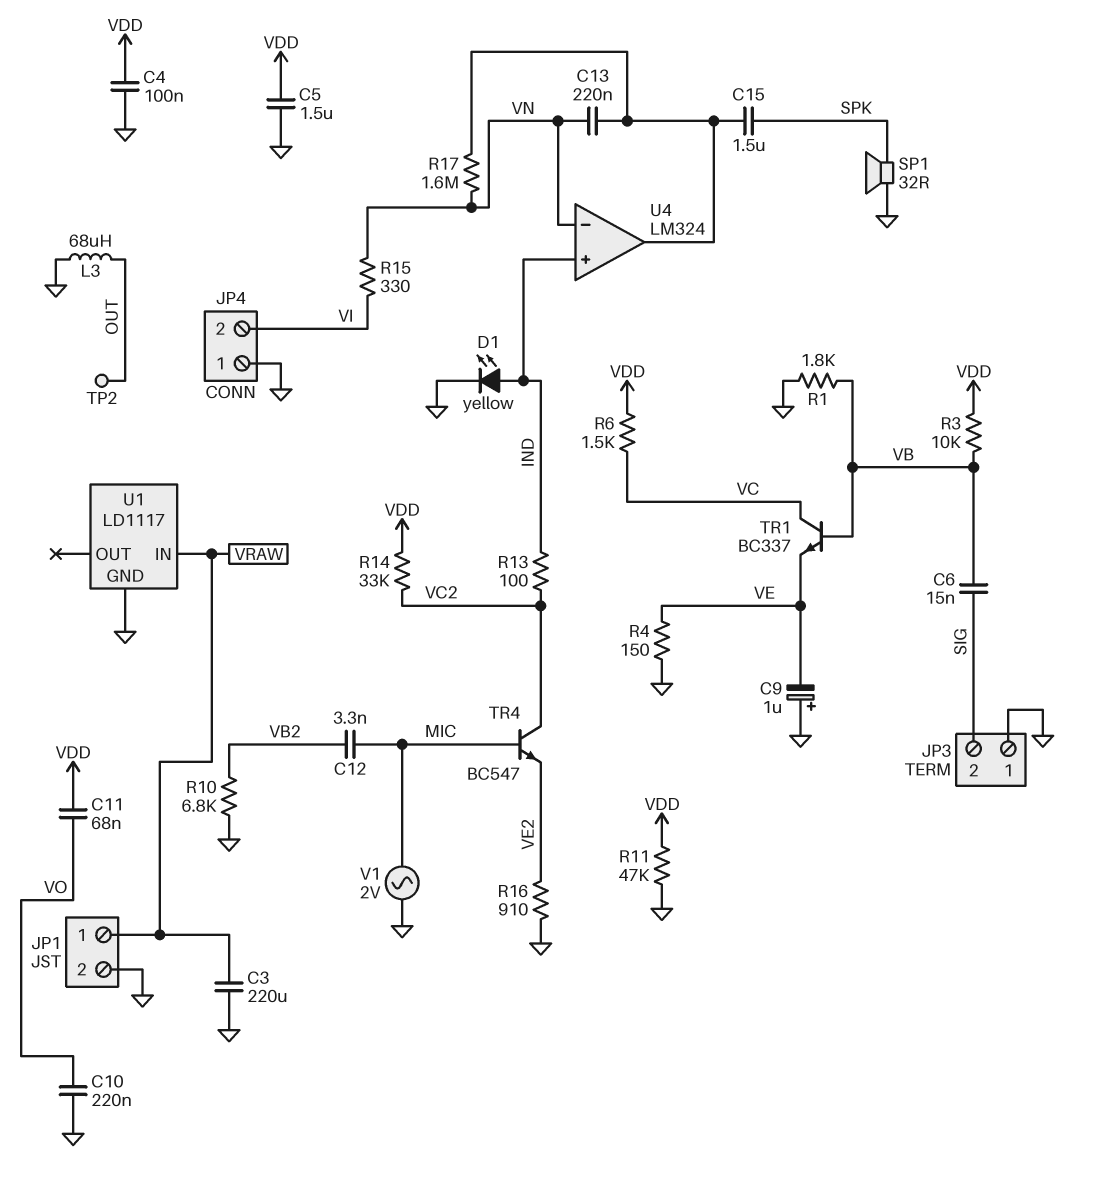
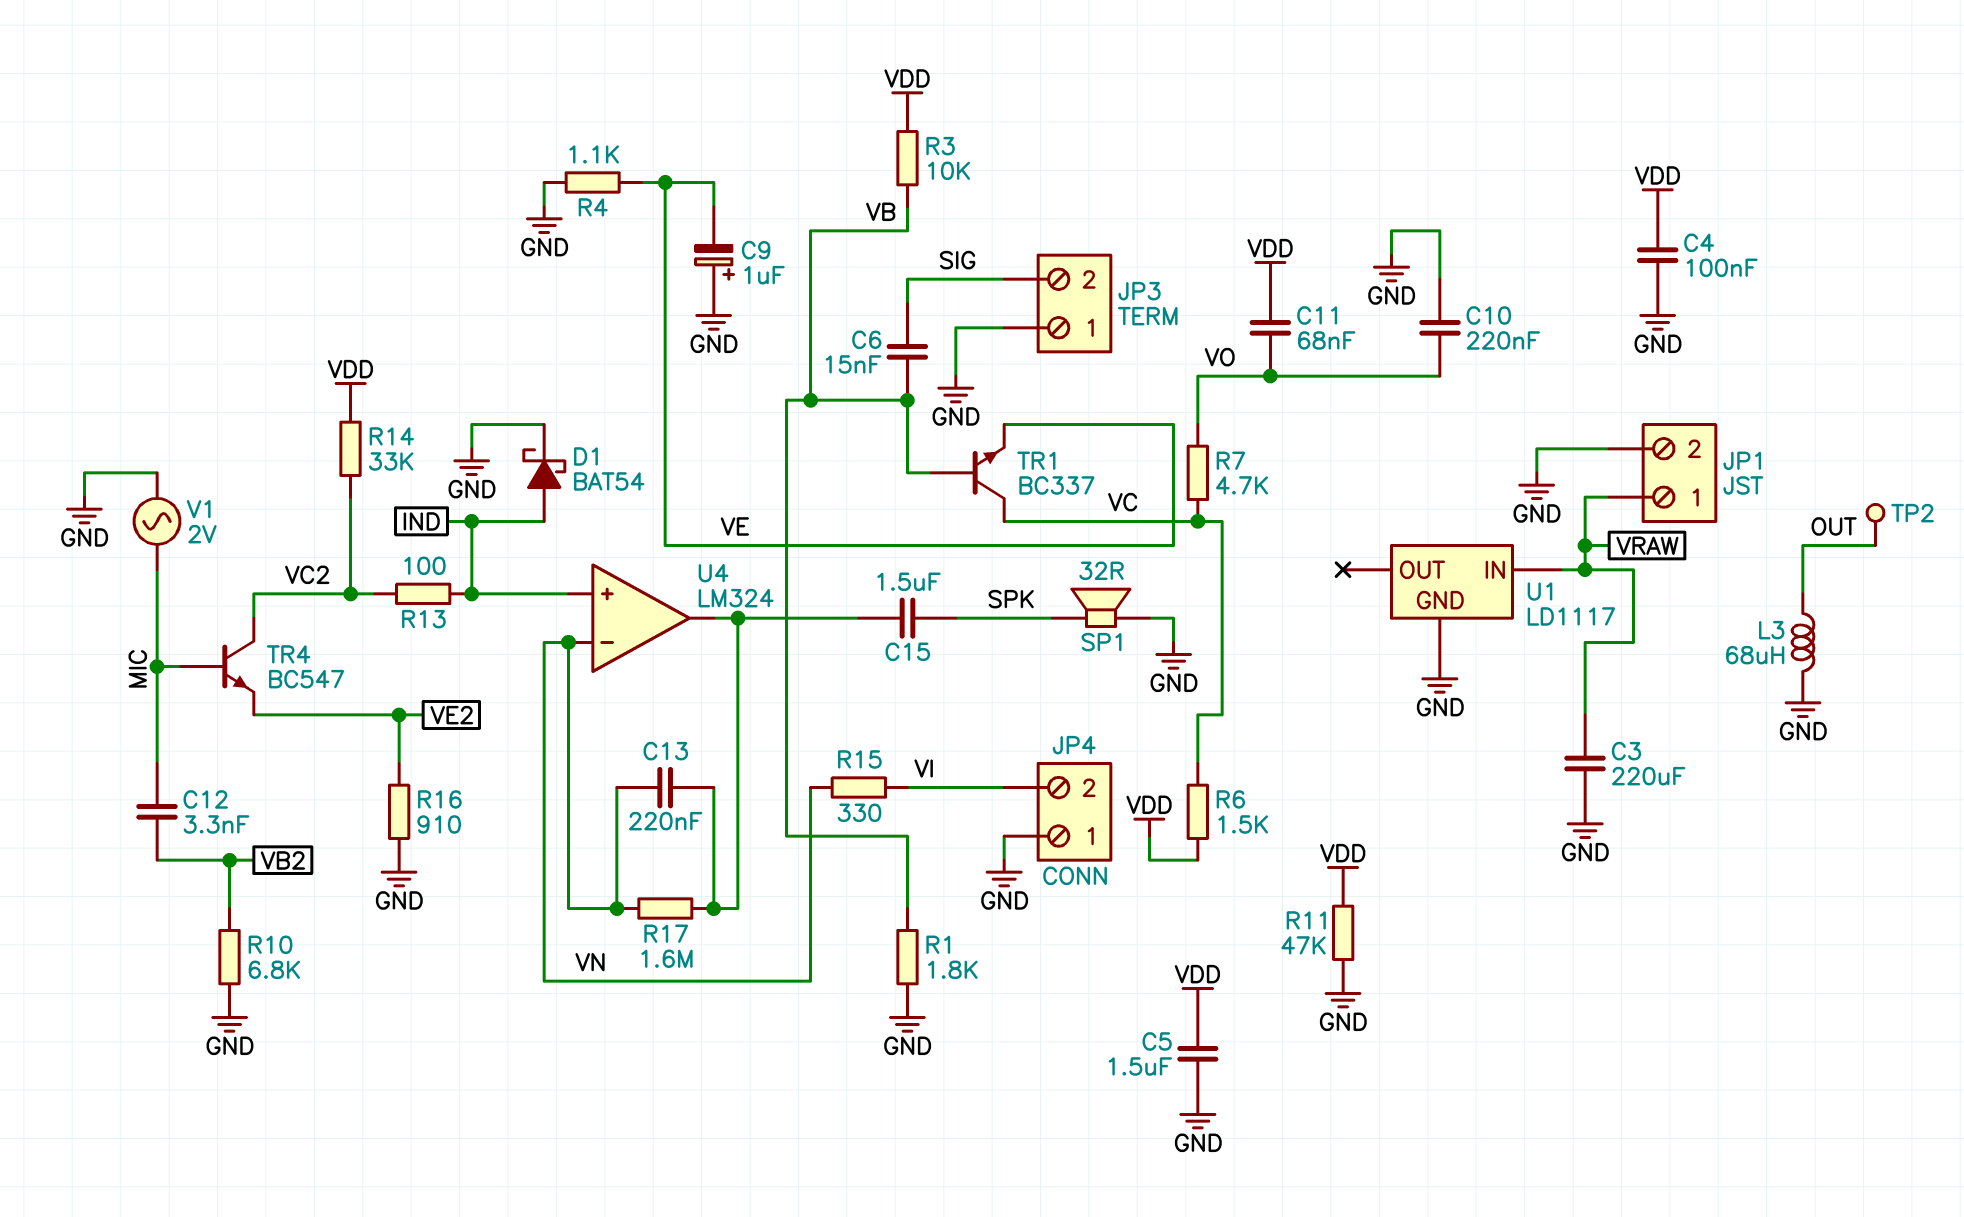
D1: LED yellow (A IND, K GND) -> schottky BAT54 (A IND, K GND)
R4: 150 (GND, VE) -> 1.1k (GND, VE)
R7: none -> 4.7k (VC, VO)

